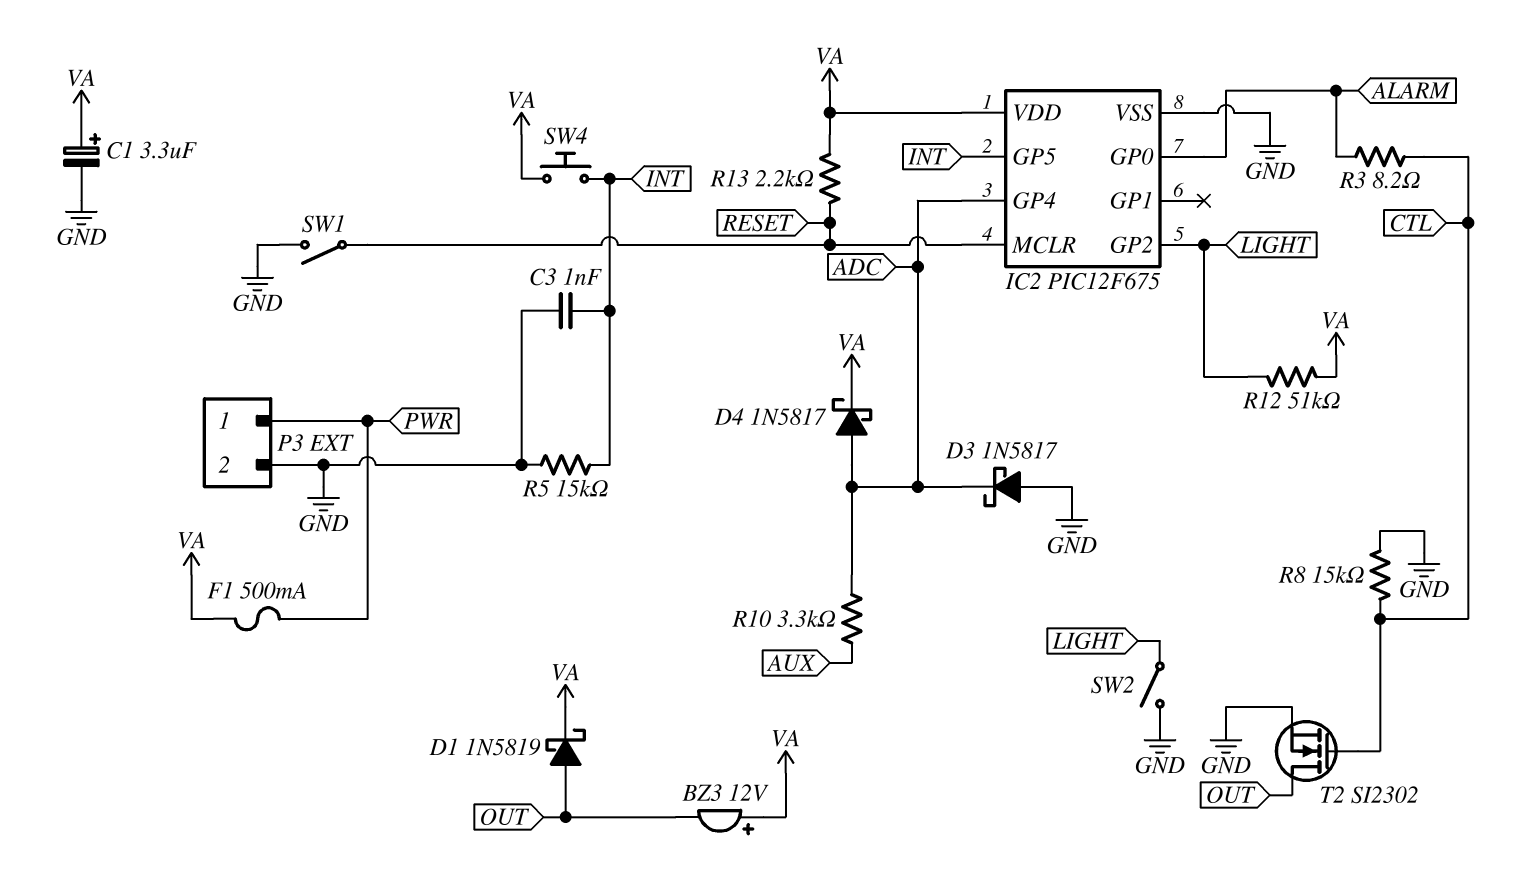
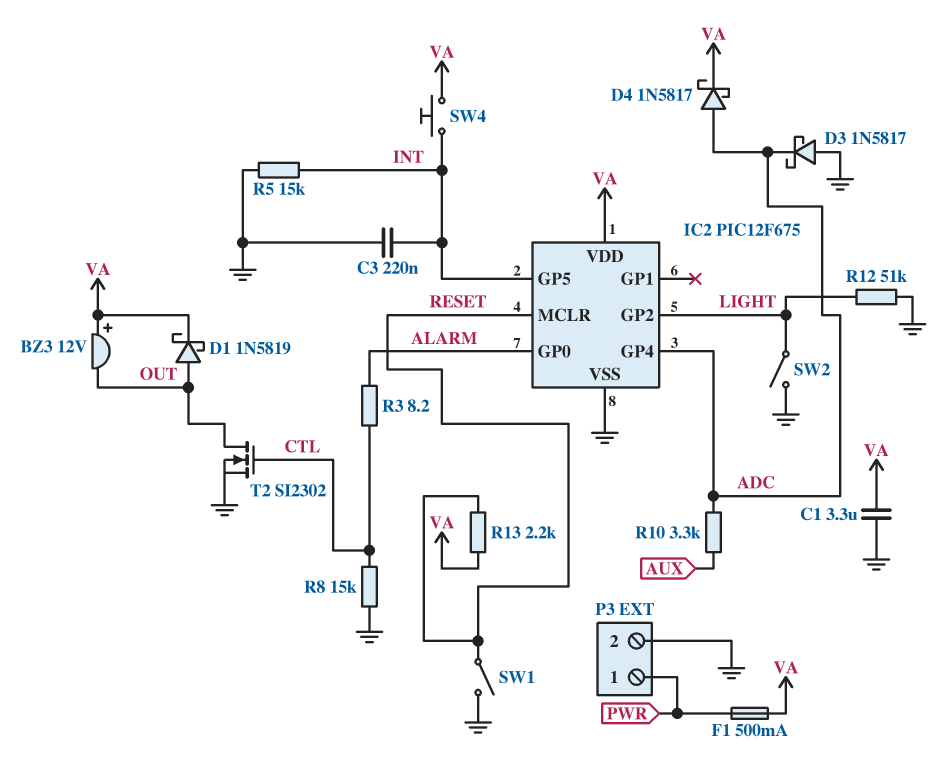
C1: 3.3uF (plus VA, minus GND) -> 3.3uF (GND, VA)
C3: 1nF (GND, INT) -> 220nF (GND, INT)
R12: 51k (LIGHT, VA) -> 51k (GND, LIGHT)

